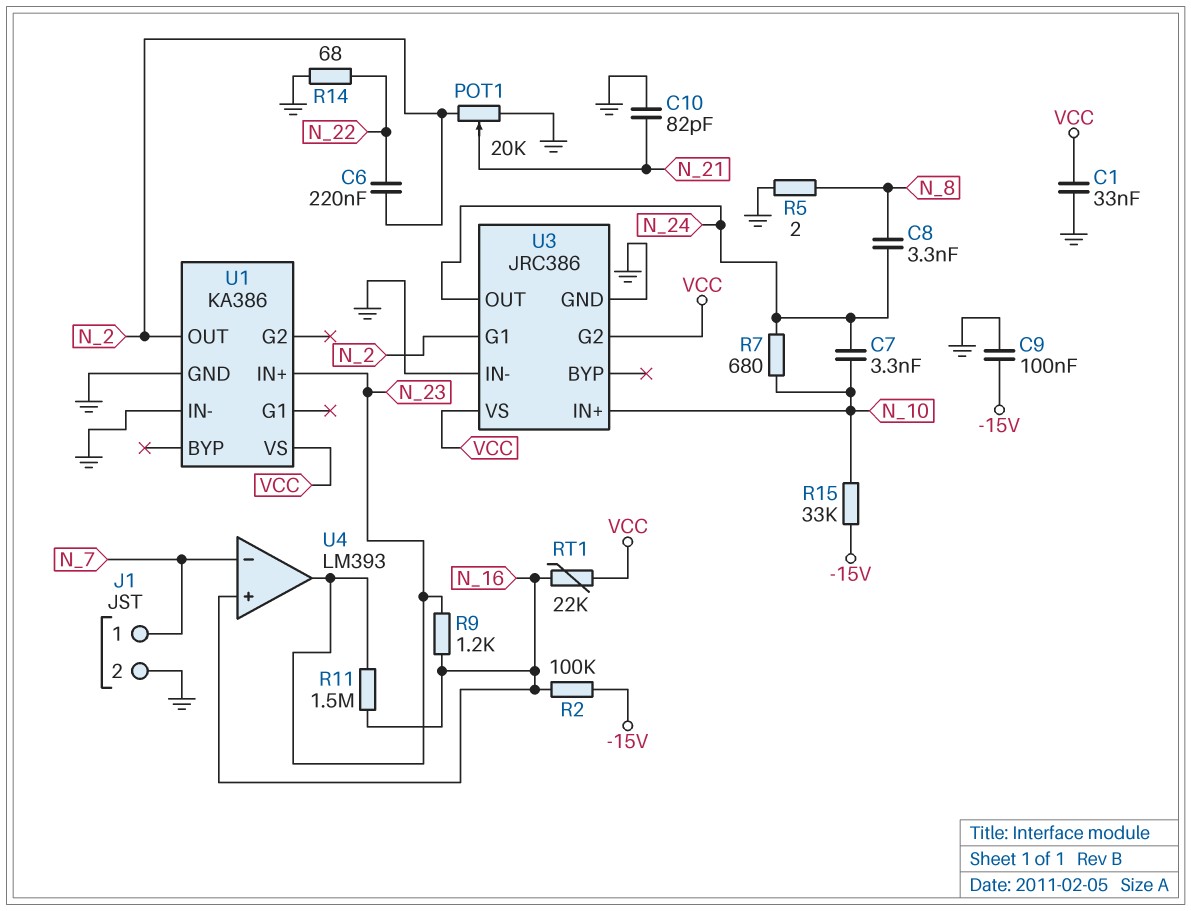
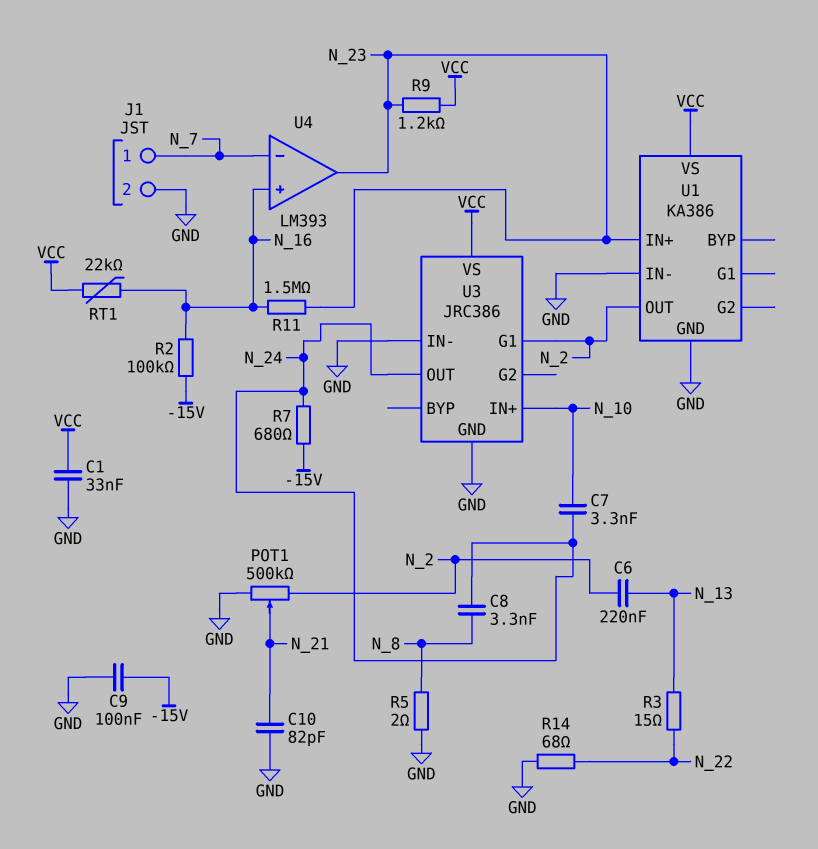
C6: 220nF (N_2, N_22) -> 220nF (N_2, N_13)
POT1: 20k (GND, N_2, wiper N_21) -> 500k (GND, N_2, wiper N_21)
R3: none -> 15 (N_13, N_22)
R7: 680 (N_10, N_24) -> 680 (-15V, N_24)
R9: 1.2k (N_16, N_23) -> 1.2k (N_23, VCC)
R15: 33k (-15V, N_10) -> none
U3 pin G2: VCC -> none

